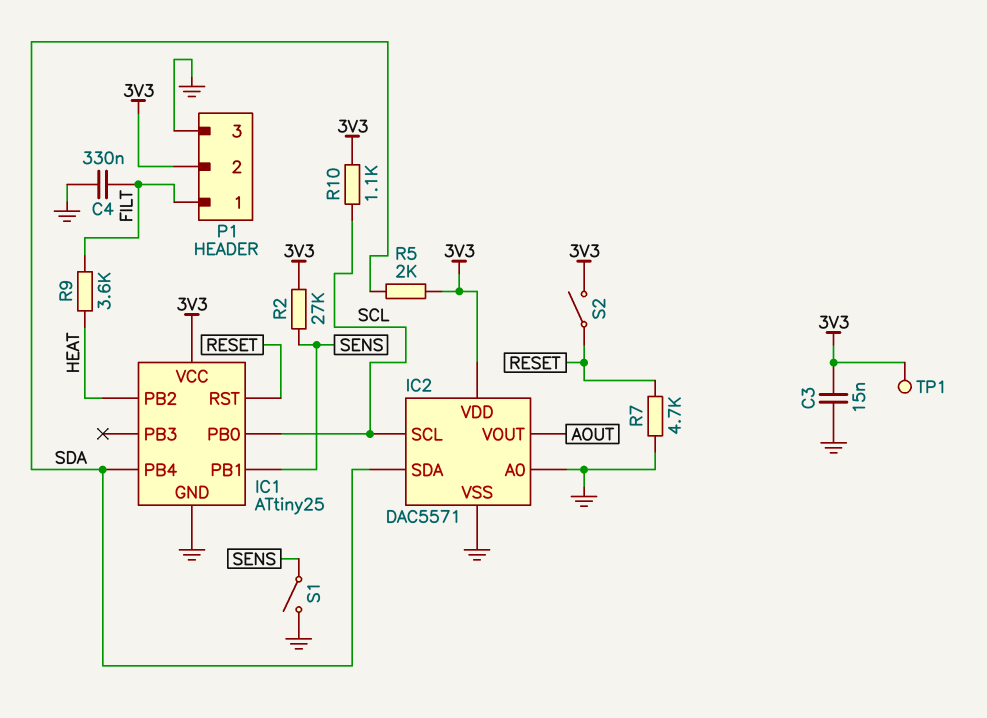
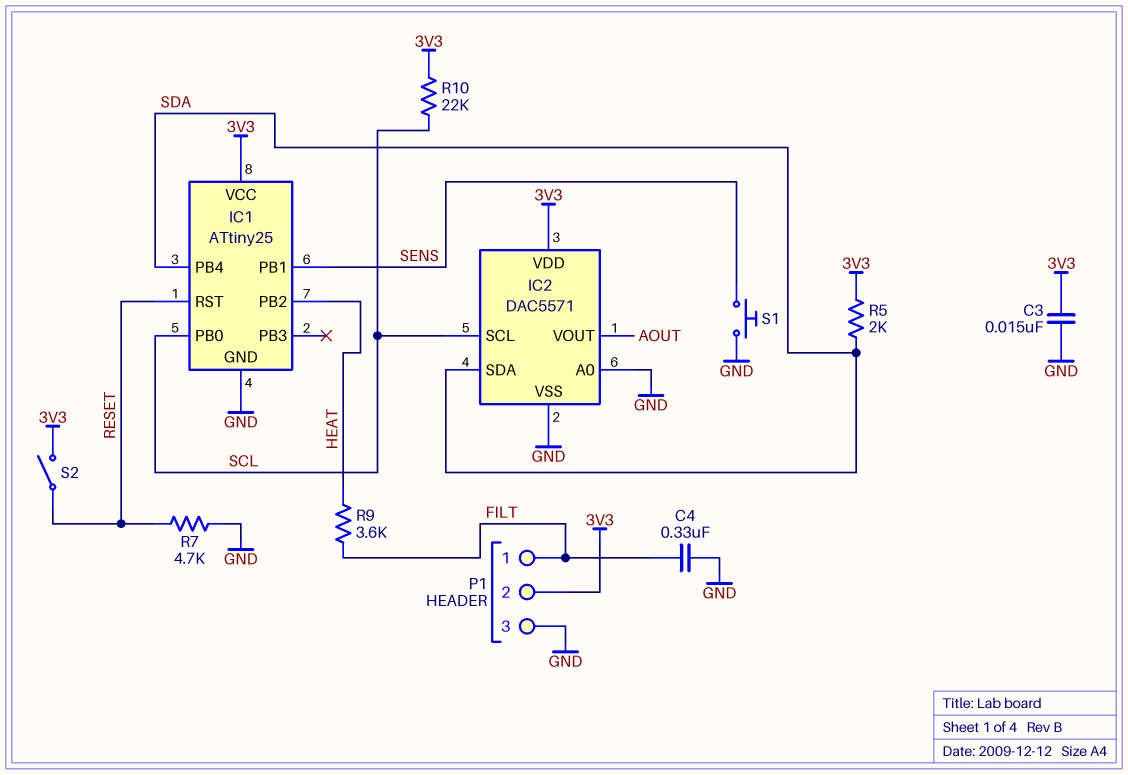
R2: 27k (3V3, SENS) -> none
R10: 1.1k (3V3, SCL) -> 22k (3V3, SCL)
S1: switch (GND, SENS) -> button (GND, SENS)
TP1: test point (3V3) -> none

